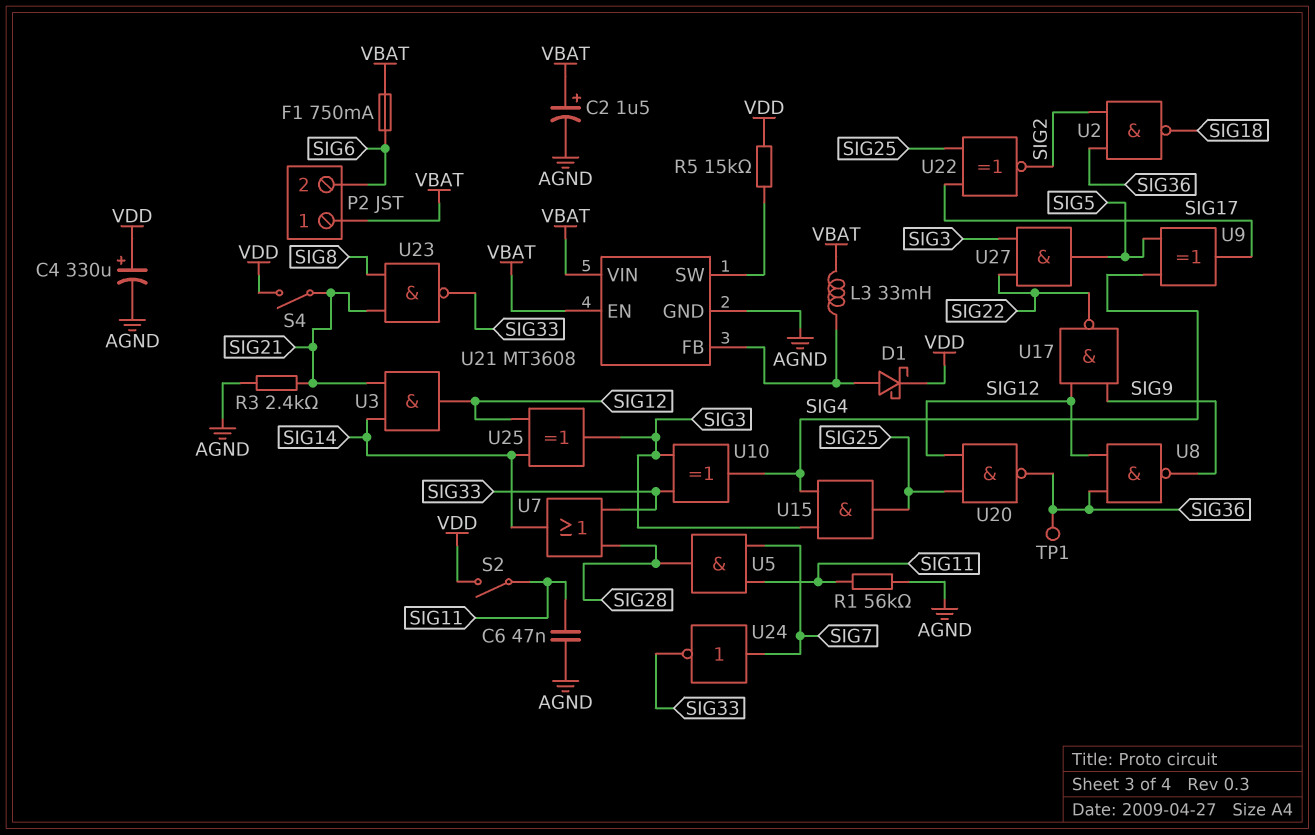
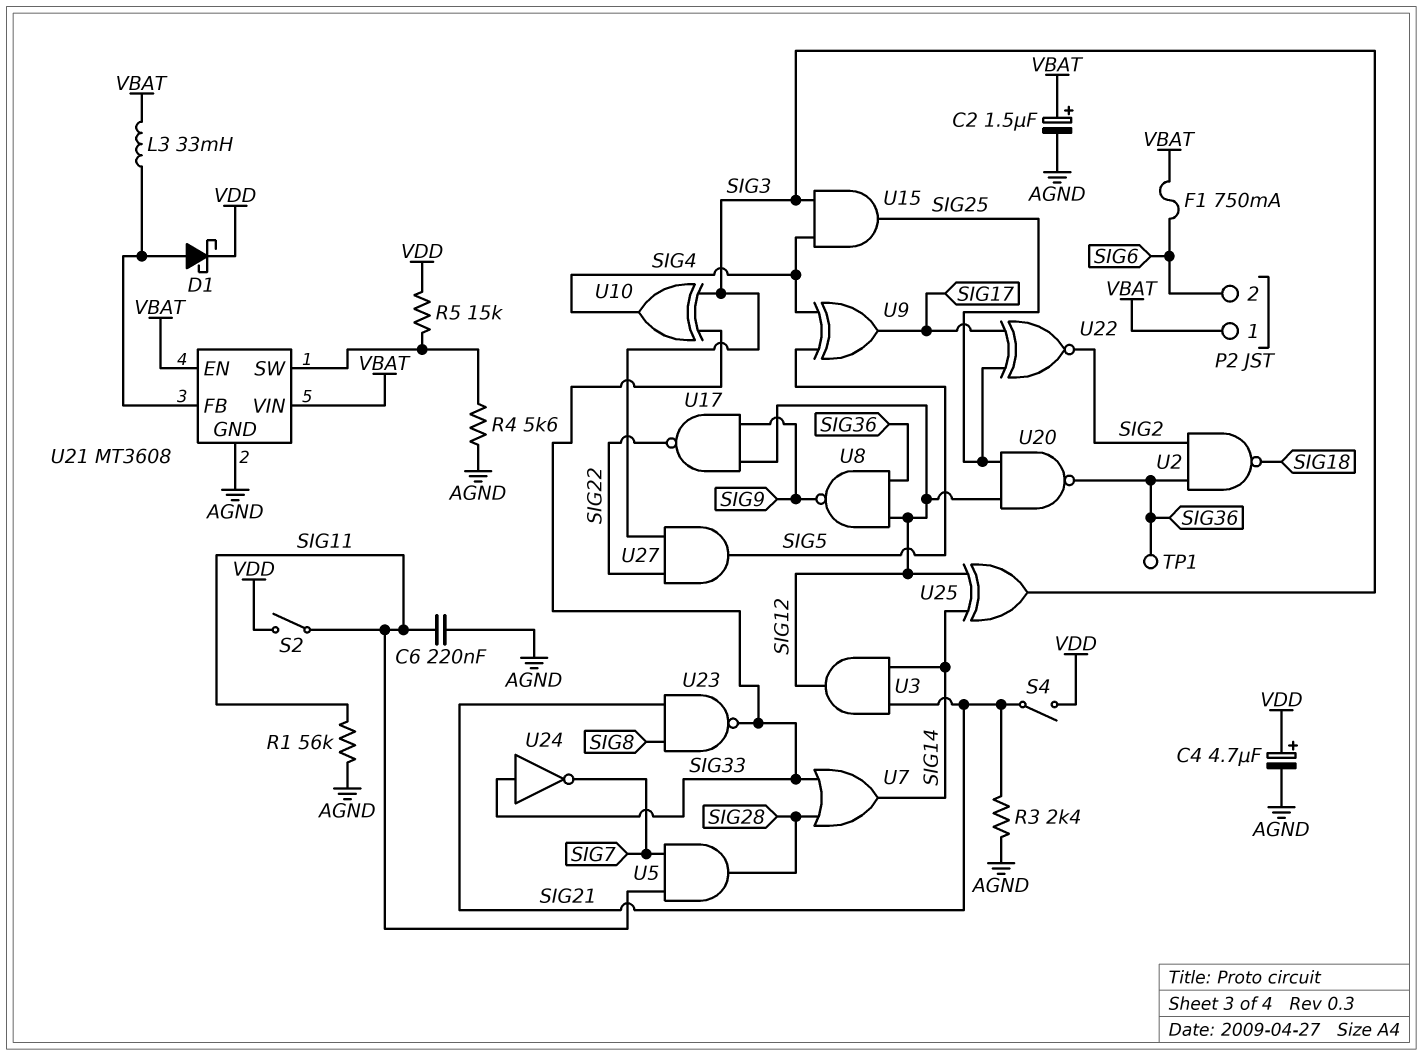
C4: 330uF (plus VDD, minus AGND) -> 4.7uF (plus VDD, minus AGND)
C6: 47nF (AGND, SIG11) -> 220nF (AGND, SIG11)
R4: none -> 5.6k (AGND, U21/SW)
U24: NOT (in SIG7, out SIG33) -> NOT (in SIG33, out SIG7)

